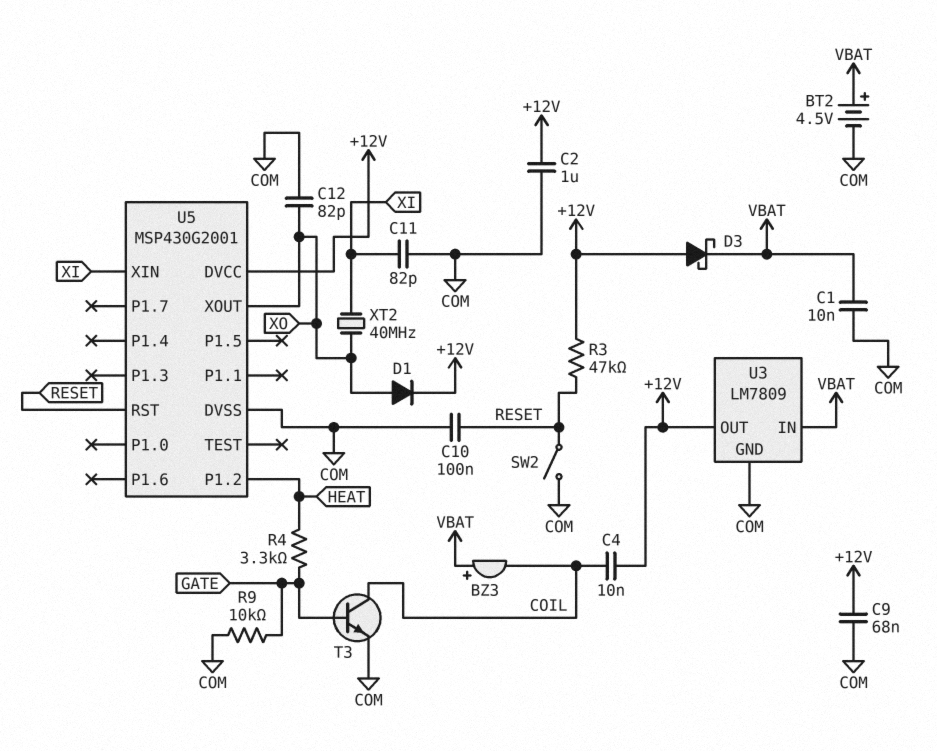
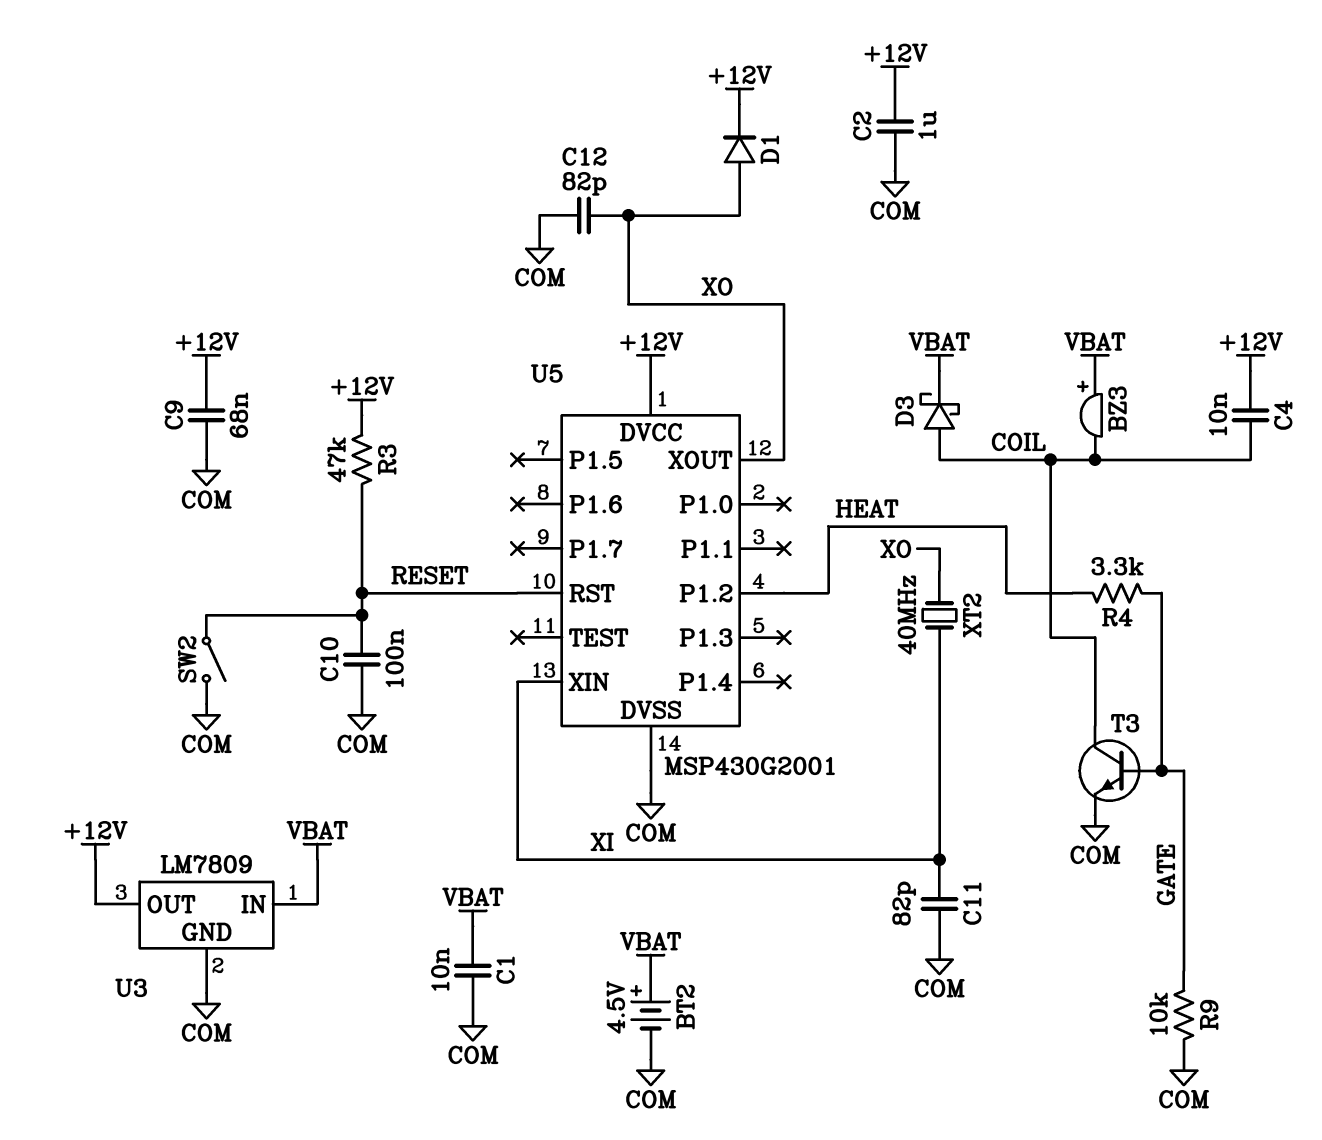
D3: schottky (A +12V, K VBAT) -> schottky (A COIL, K VBAT)

